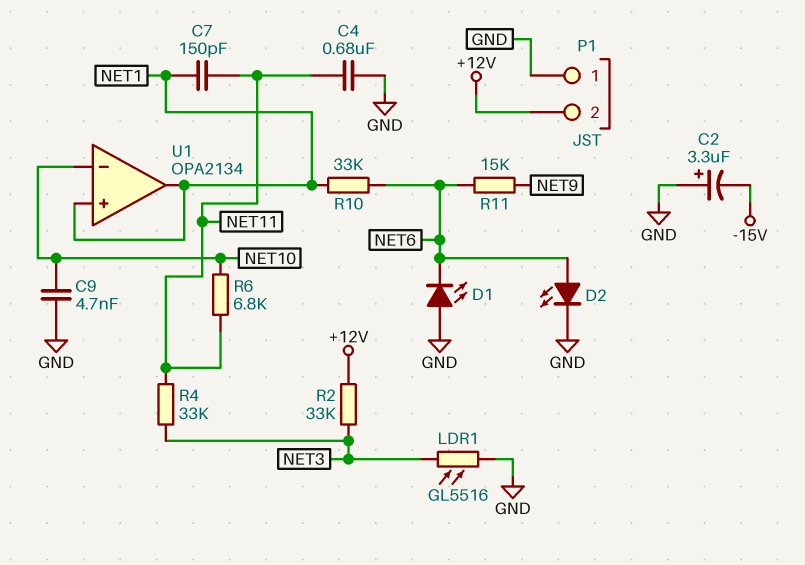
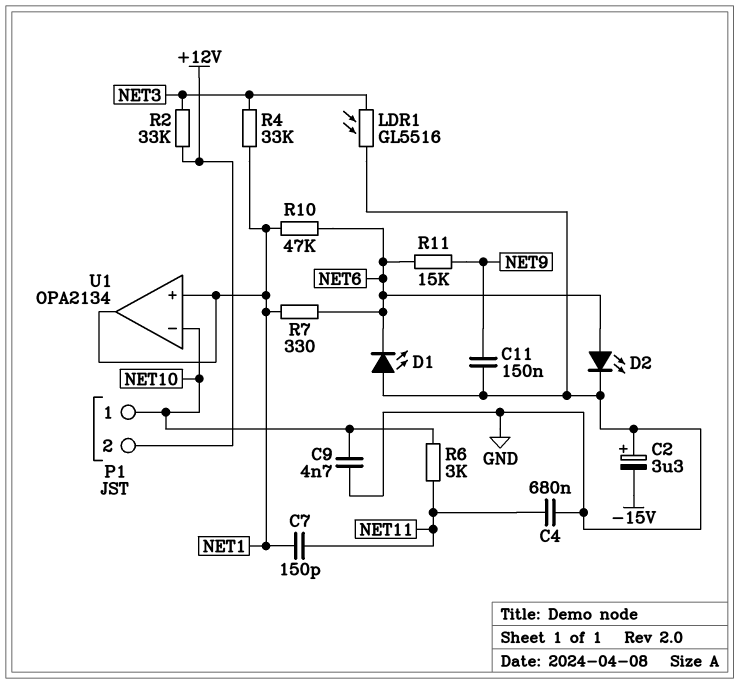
C11: none -> 150nF (GND, NET9)
P1 pin 1: GND -> NET10
R4: 33k (NET3, NET11) -> 33k (NET1, NET3)
R6: 6.8k (NET10, NET11) -> 3k (NET10, NET11)
R7: none -> 330 (NET1, NET6)
R10: 33k (NET1, NET6) -> 47k (NET1, NET6)

